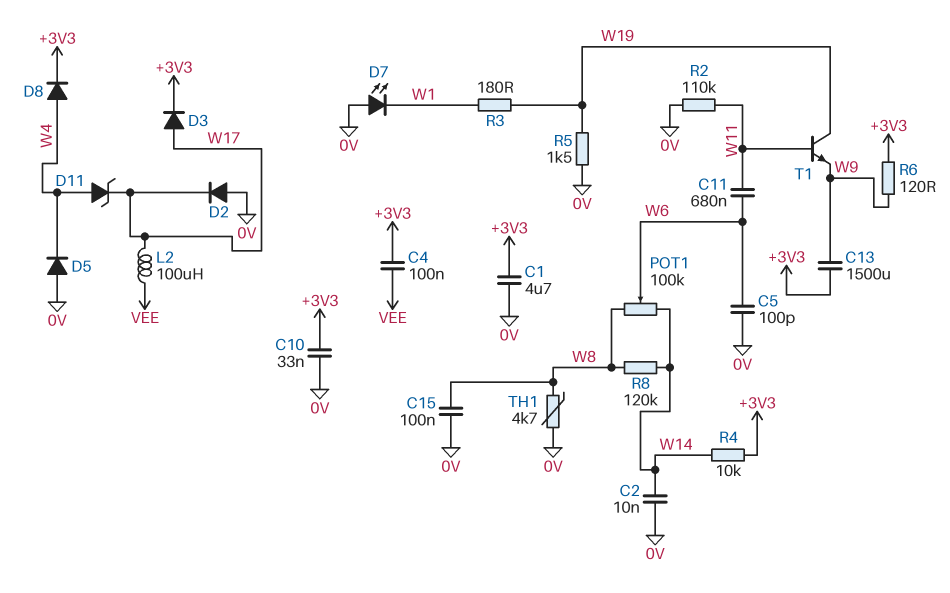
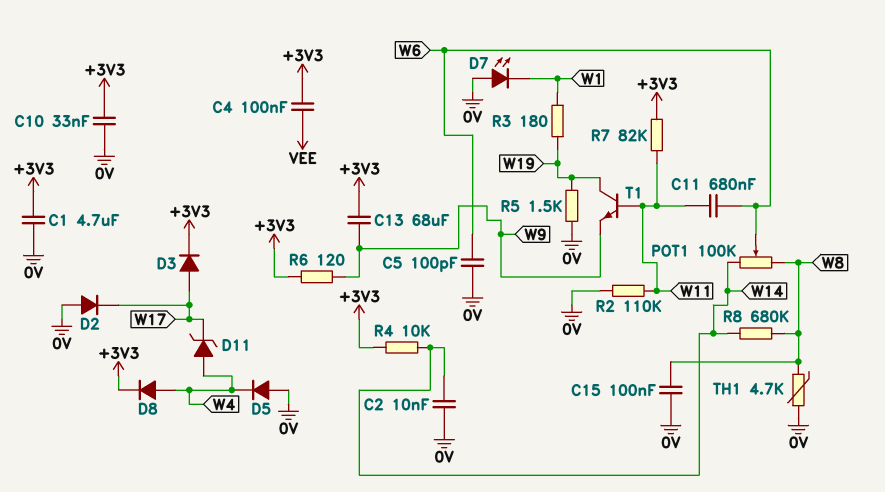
C13: 1500uF (+3V3, W9) -> 68uF (+3V3, W9)
L2: 100uH (VEE, W17) -> none
R7: none -> 82k (+3V3, W11)
R8: 120k (W8, W14) -> 680k (W8, W14)

